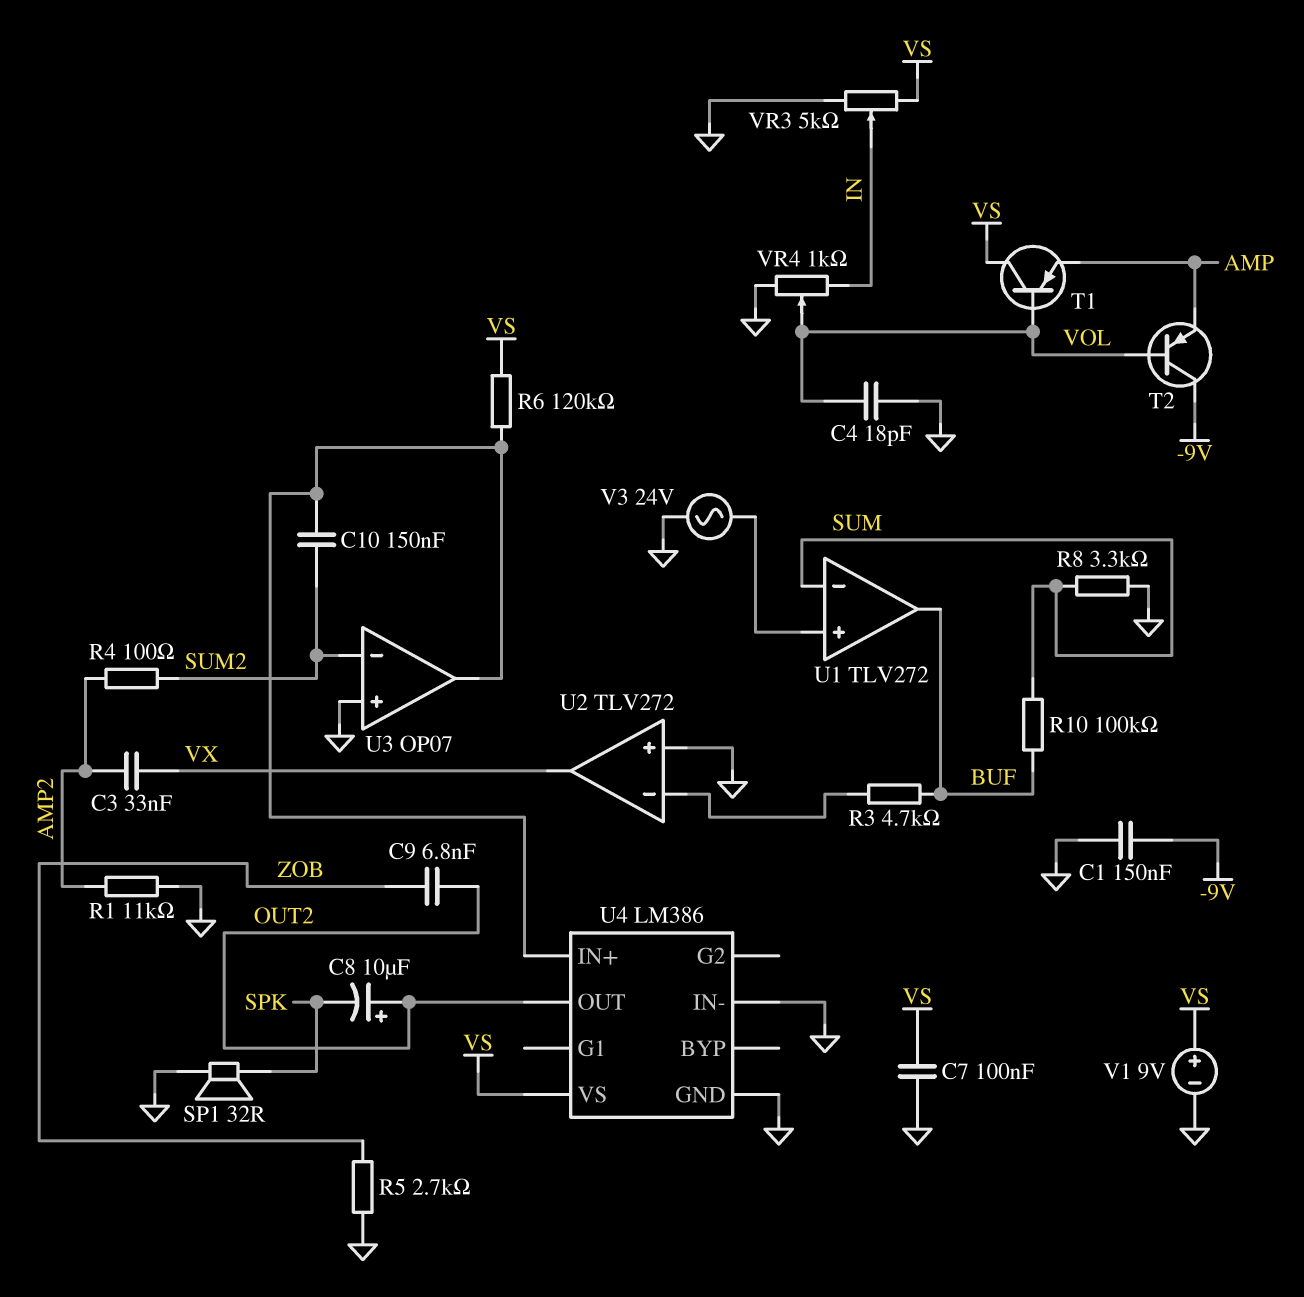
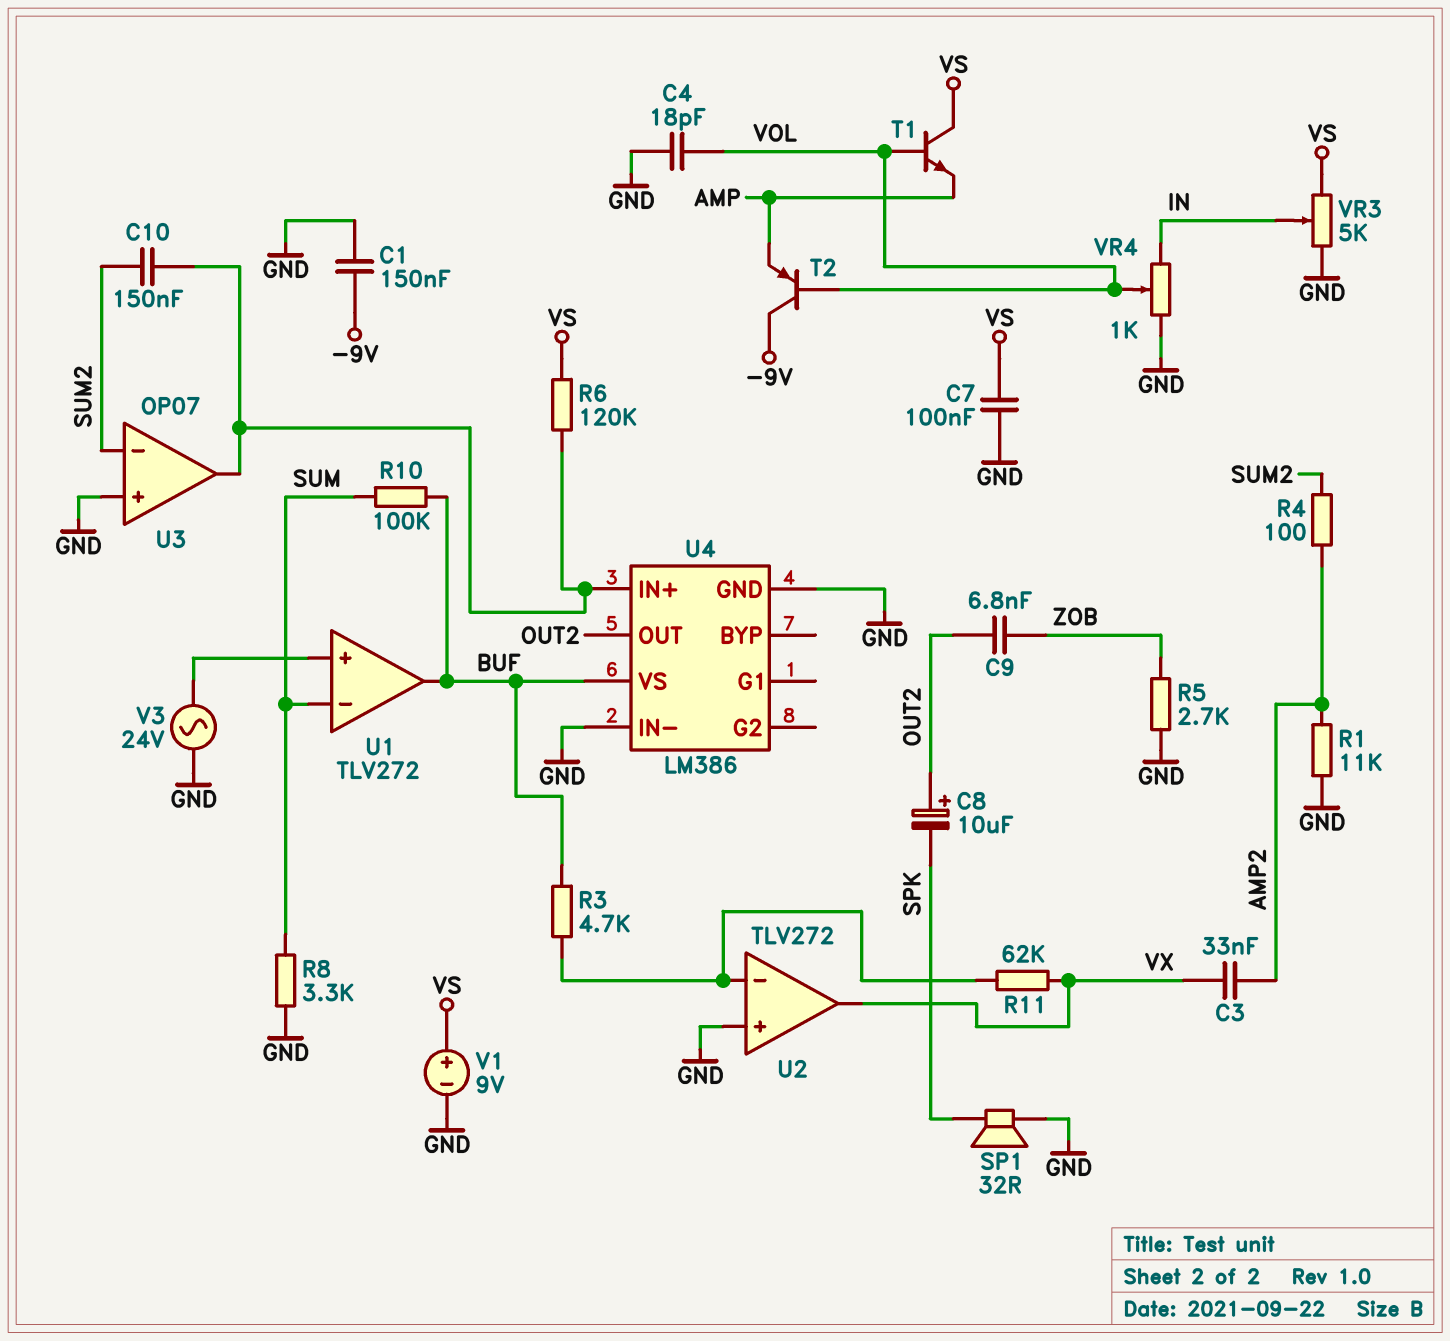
R11: none -> 62k (U2/in-, VX)
T1: PNP (B VOL, C VS, E AMP) -> NPN (B VOL, C VS, E AMP)
U4 pin VS: VS -> BUF

